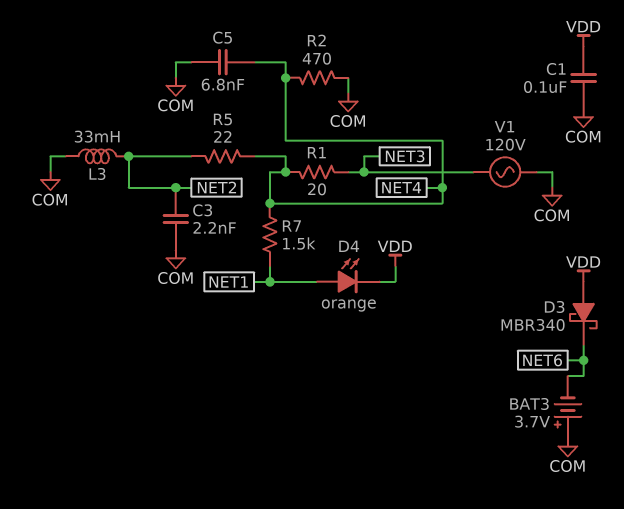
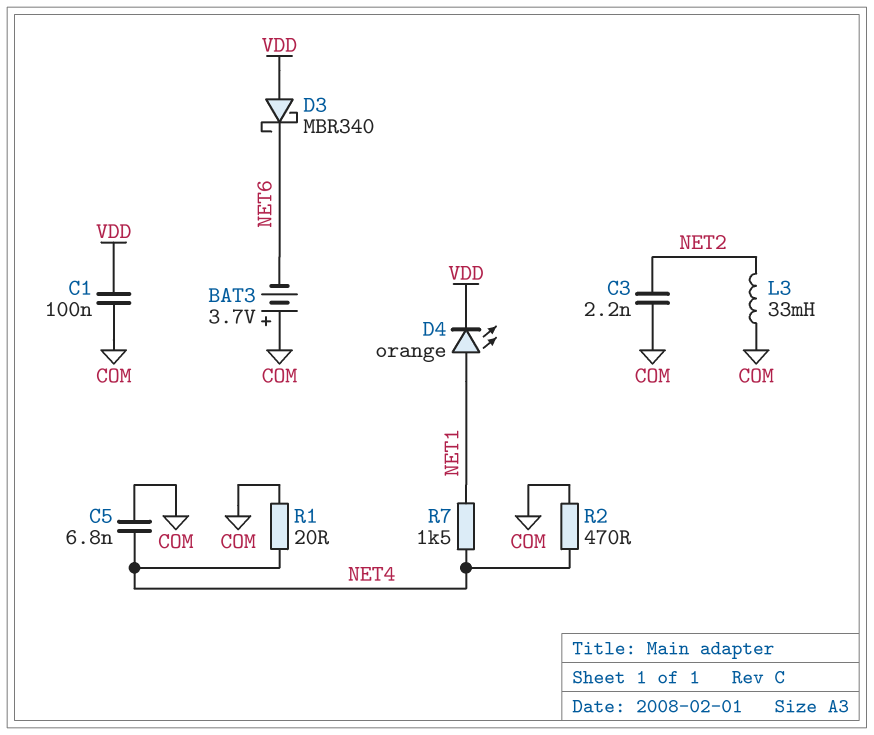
R1: 20 (NET3, NET4) -> 20 (COM, NET4)
R5: 22 (NET2, NET4) -> none
V1: AC 120V (COM, NET3) -> none

